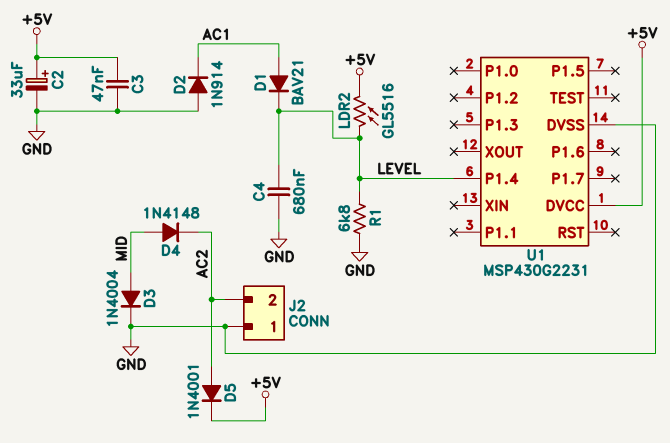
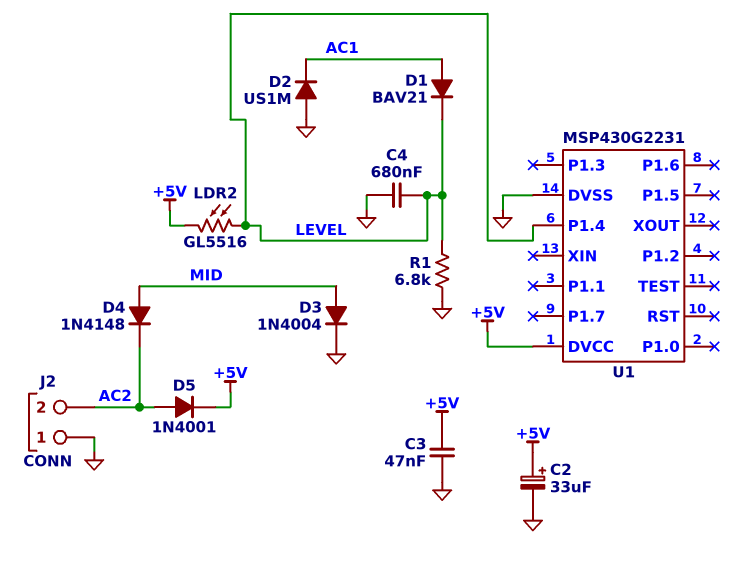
D2: diode 1N914 (A GND, K AC1) -> diode US1M (A GND, K AC1)

